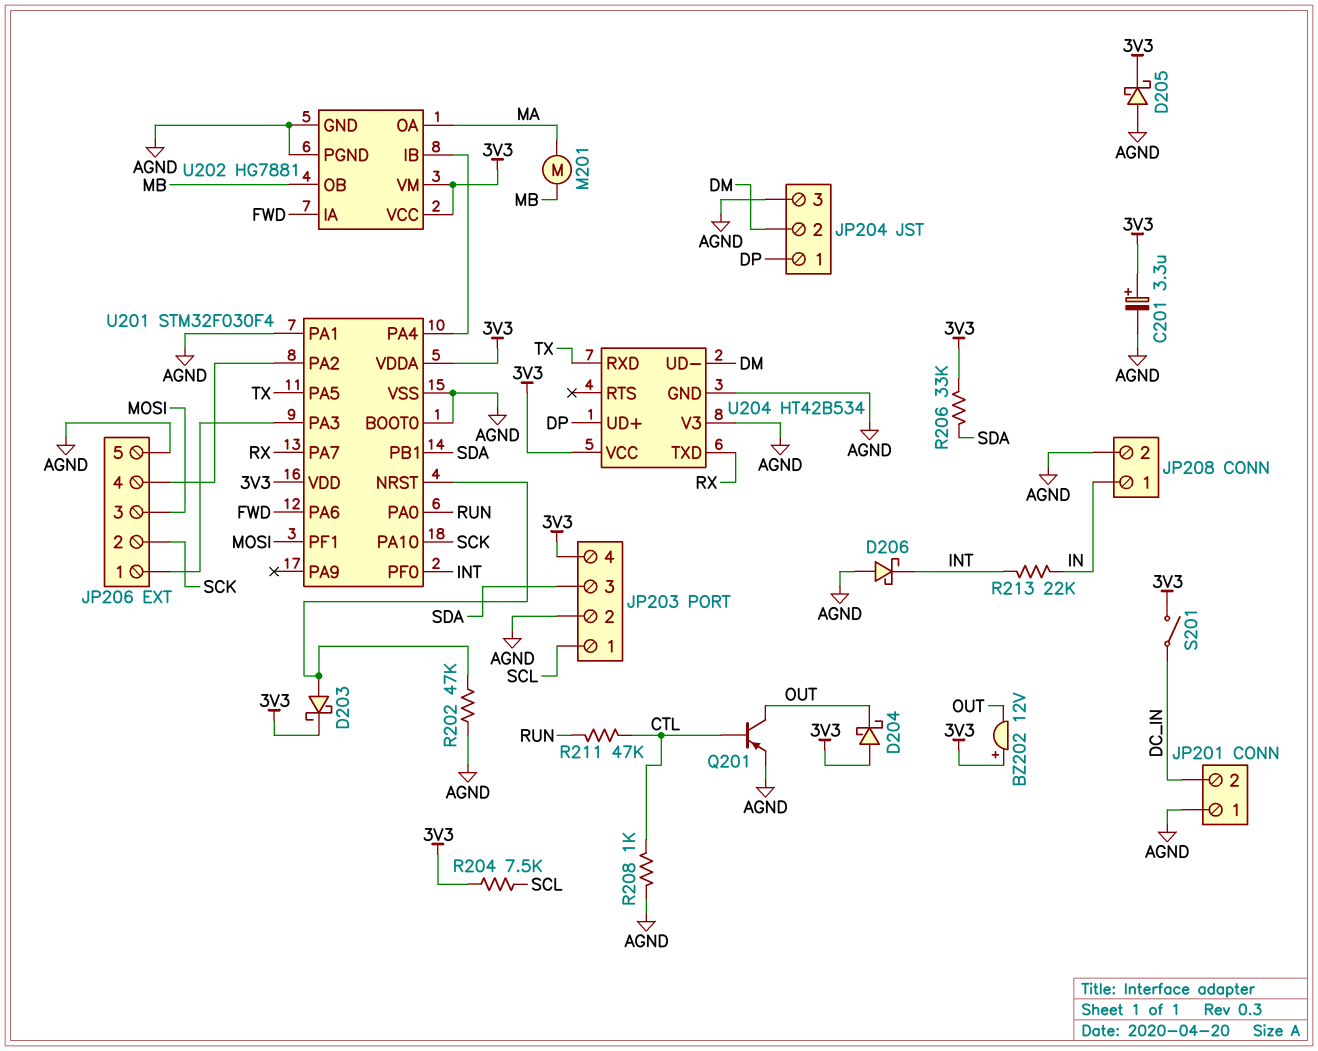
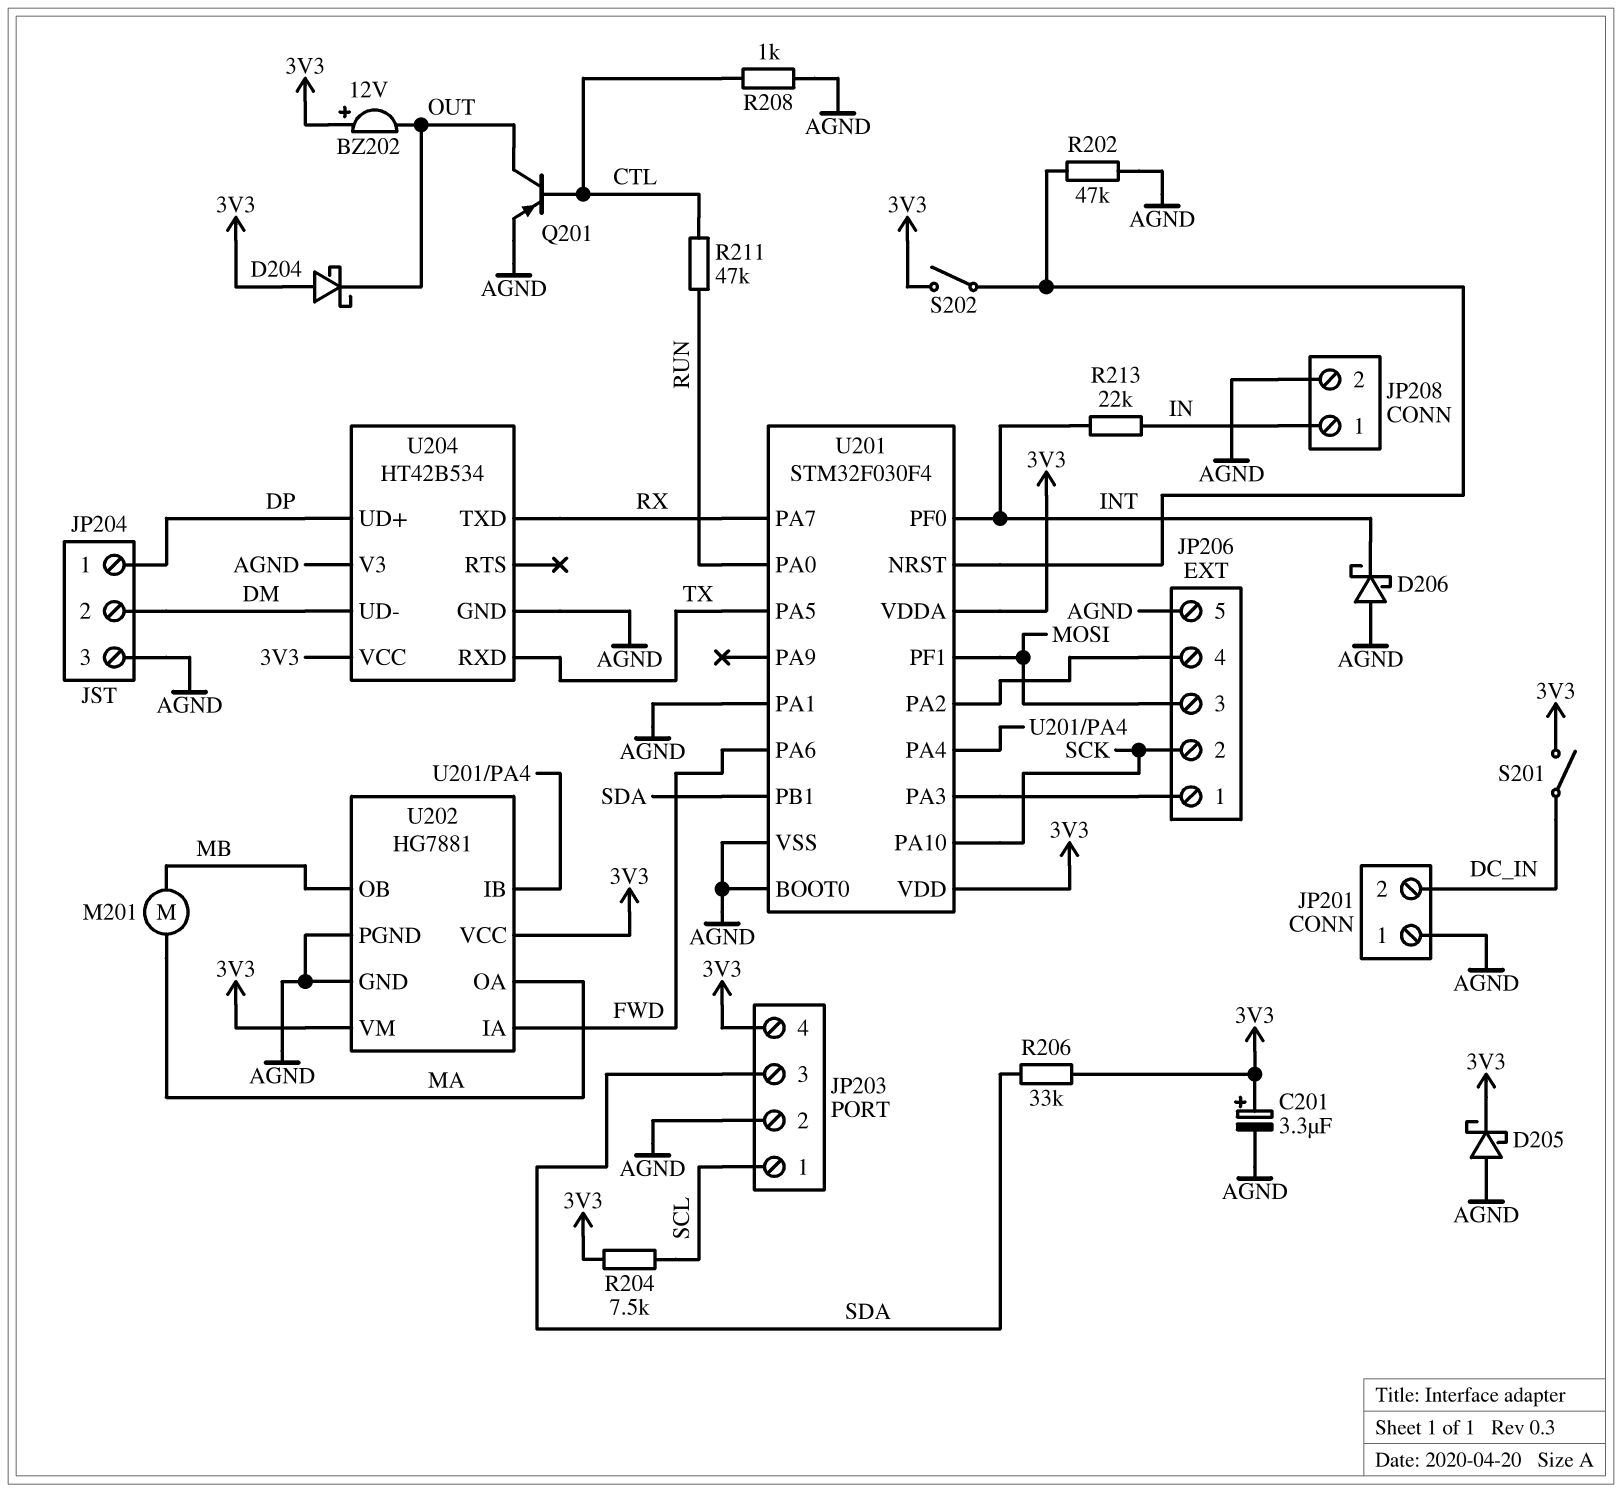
D203: schottky (A U201/NRST, K 3V3) -> none
S202: none -> switch (3V3, U201/NRST)

